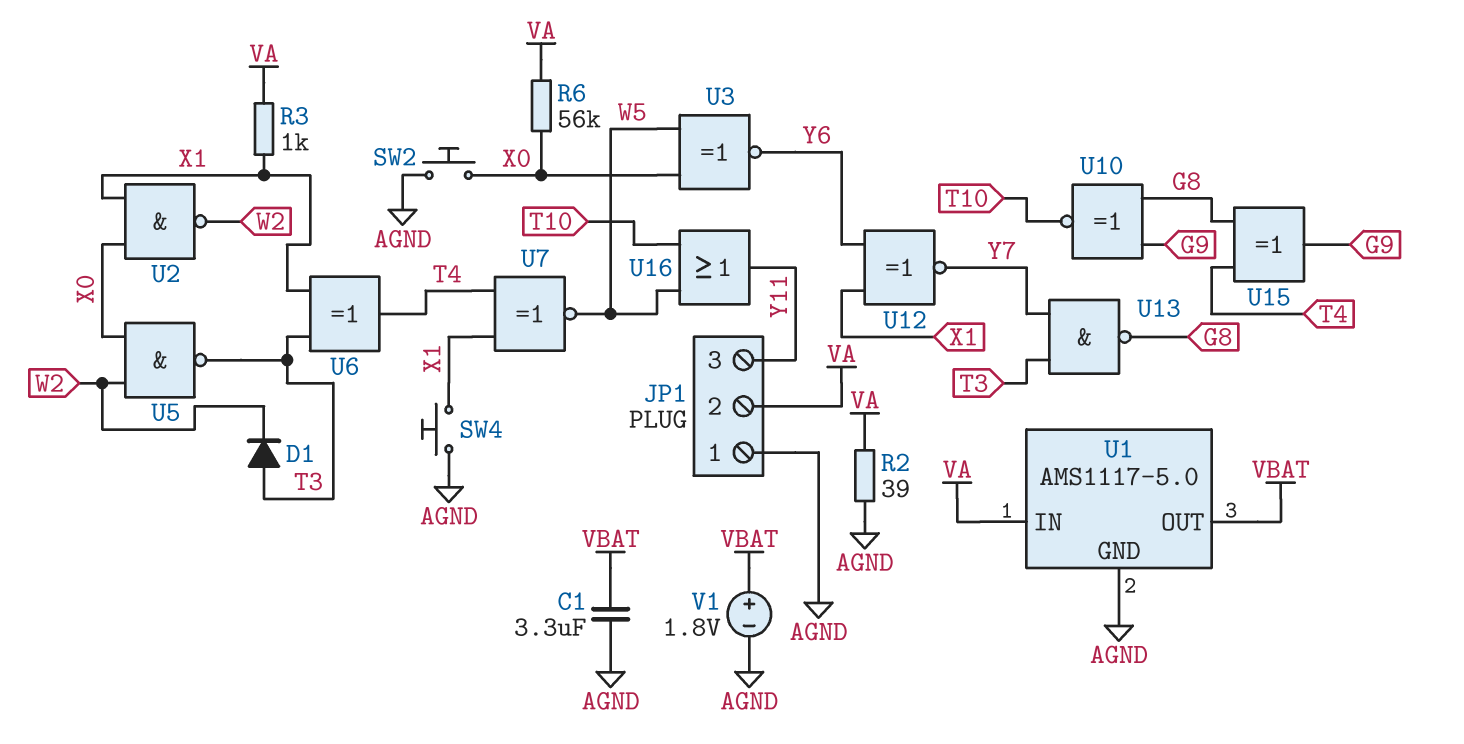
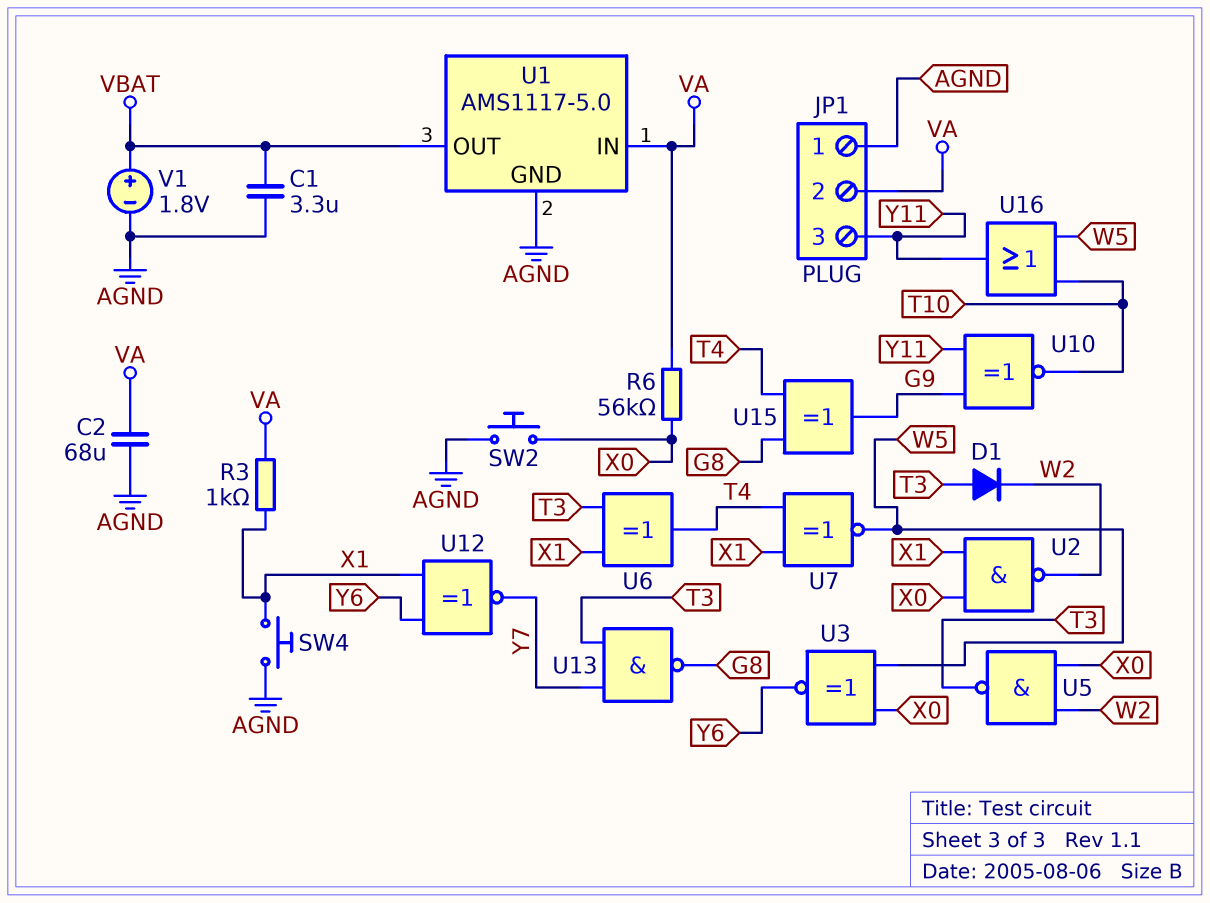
C2: none -> 68uF (AGND, VA)
R2: 39 (AGND, VA) -> none
U10: XNOR (in G8, in G9, out T10) -> XNOR (in G9, in Y11, out T10)

